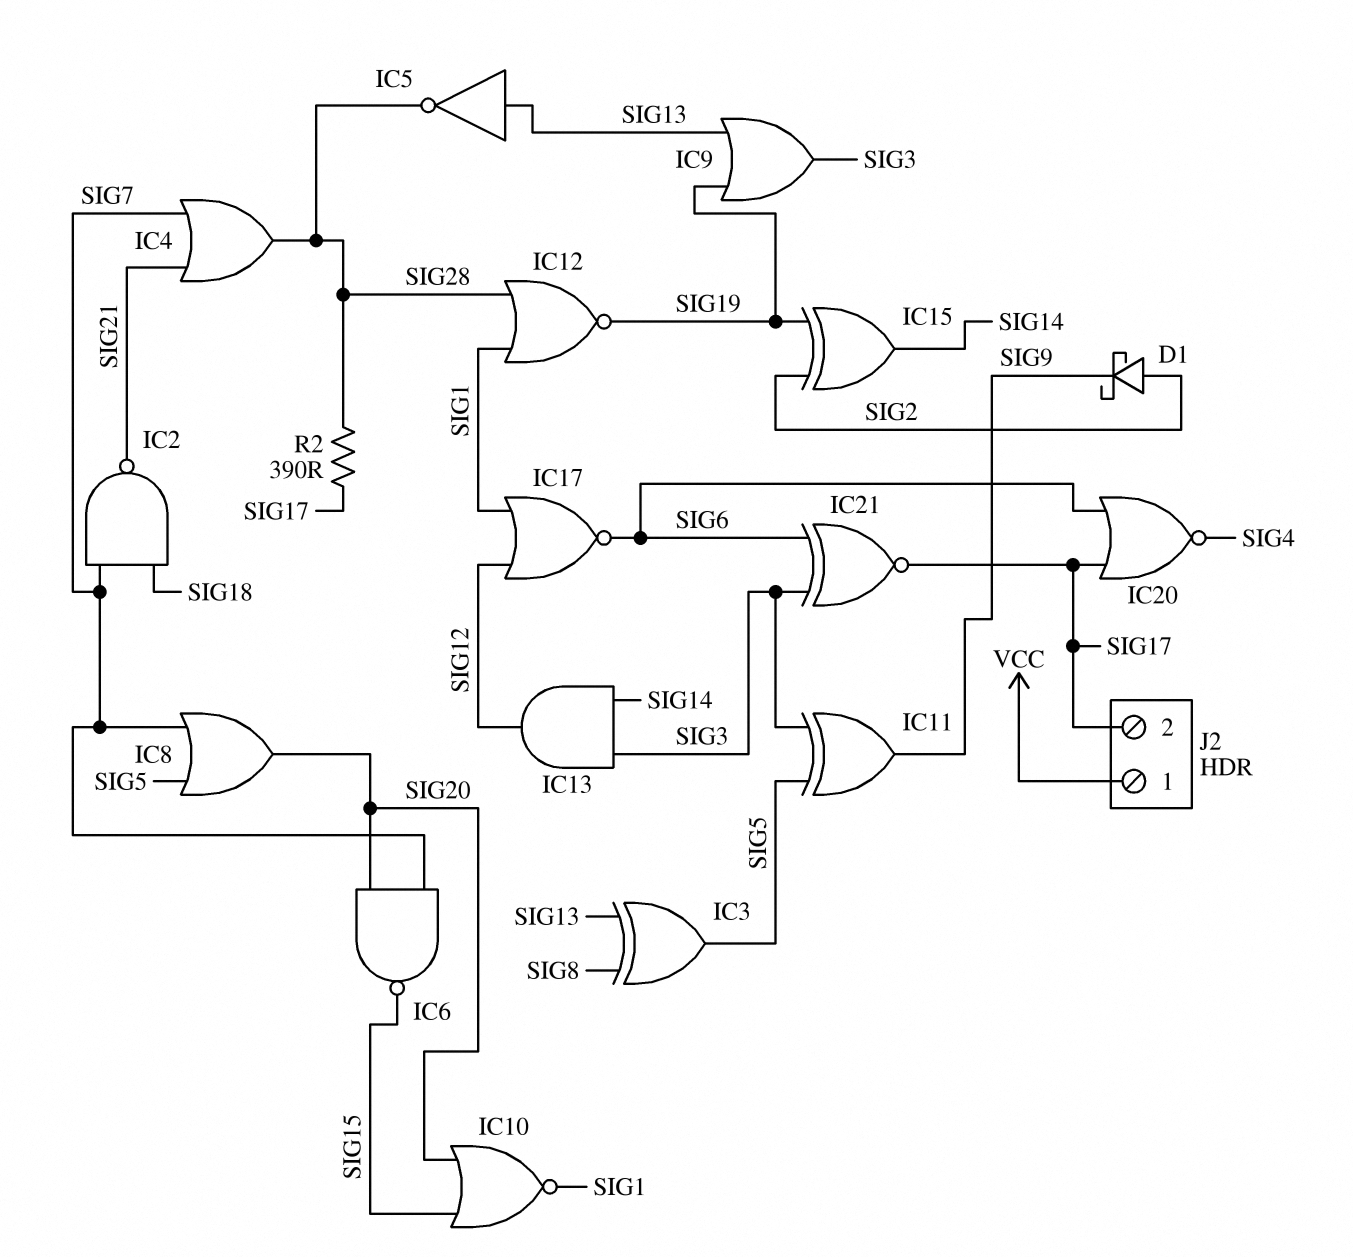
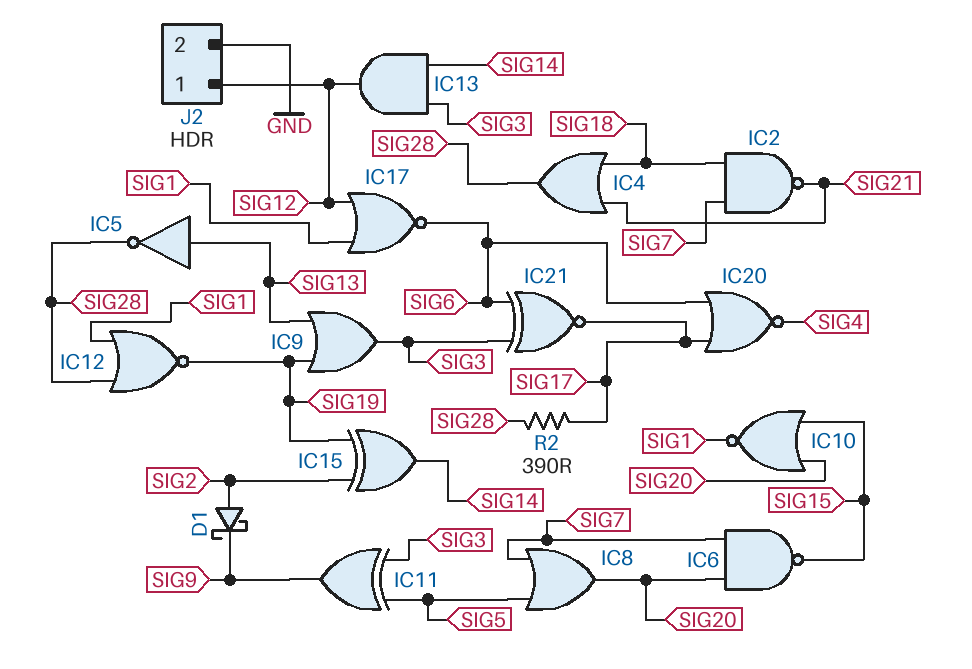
IC3: XOR (in SIG8, in SIG13, out SIG5) -> none
IC4: OR (in SIG7, in SIG21, out SIG28) -> OR (in SIG18, in SIG21, out SIG28)
J2 pin 1: VCC -> SIG12
J2 pin 2: SIG17 -> GND

